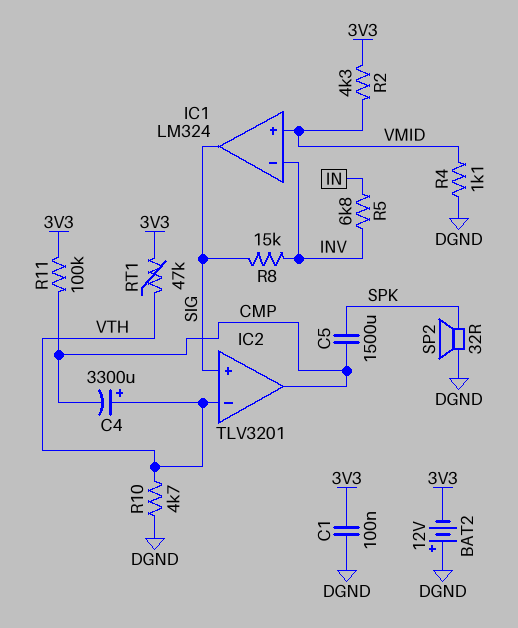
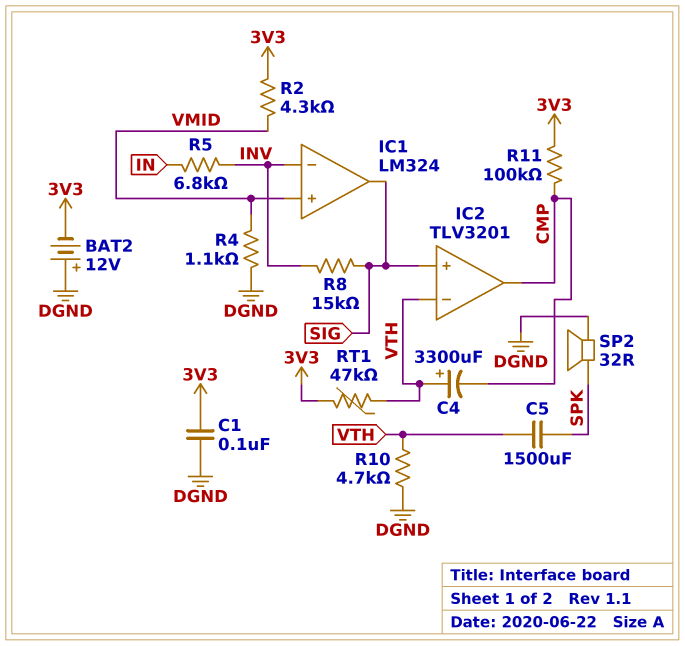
C5: 1500uF (CMP, SPK) -> 1500uF (SPK, VTH)

